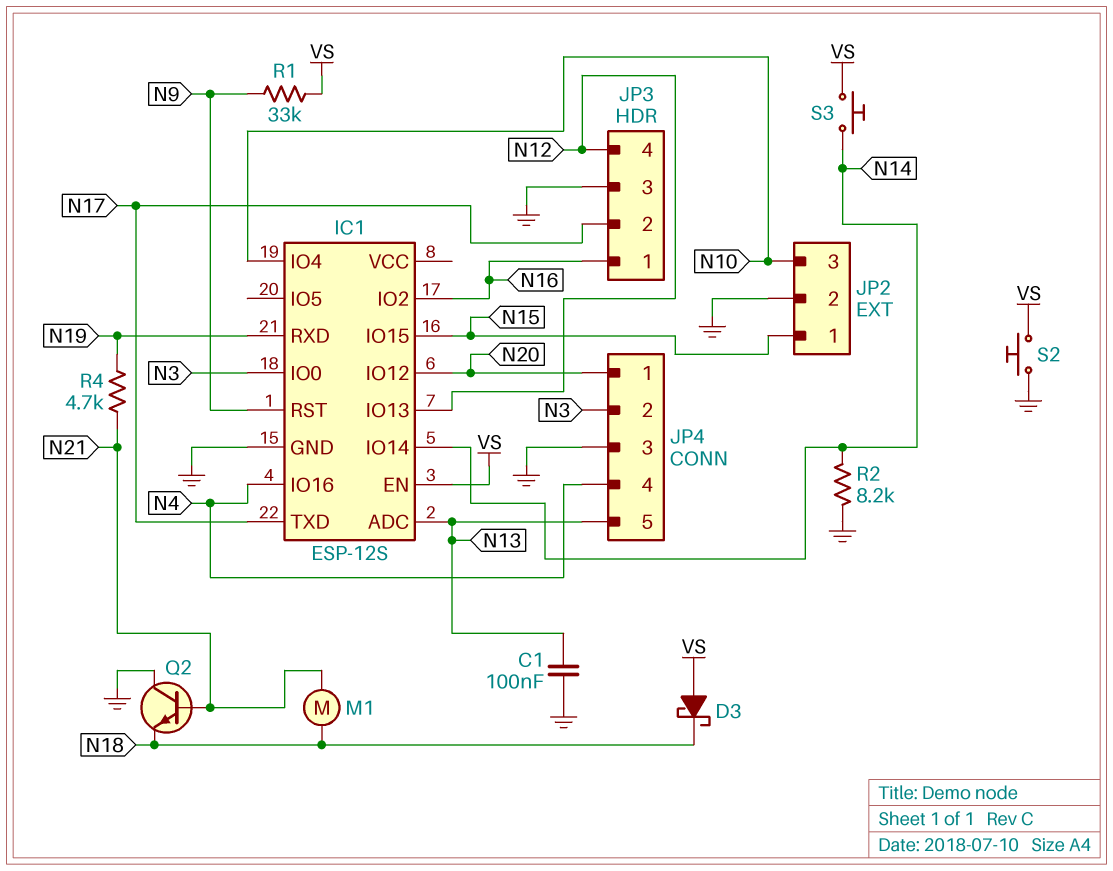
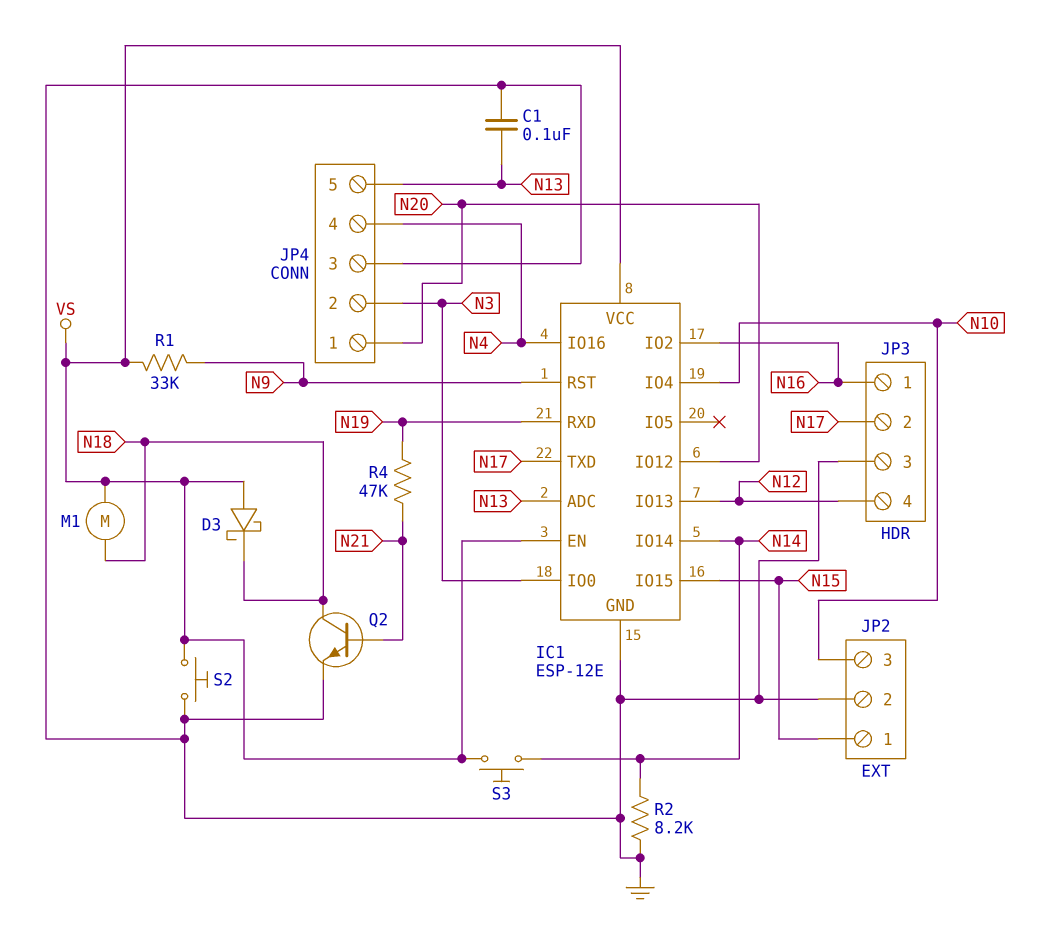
IC1: ESP-12S -> ESP-12E
IC1 pin VCC: none -> VS
M1: motor (N18, N21) -> motor (N18, VS)
Q2: NPN (B N21, C GND, E N18) -> NPN (B N21, C N18, E GND)
R4: 4.7k (N19, N21) -> 47k (N19, N21)

